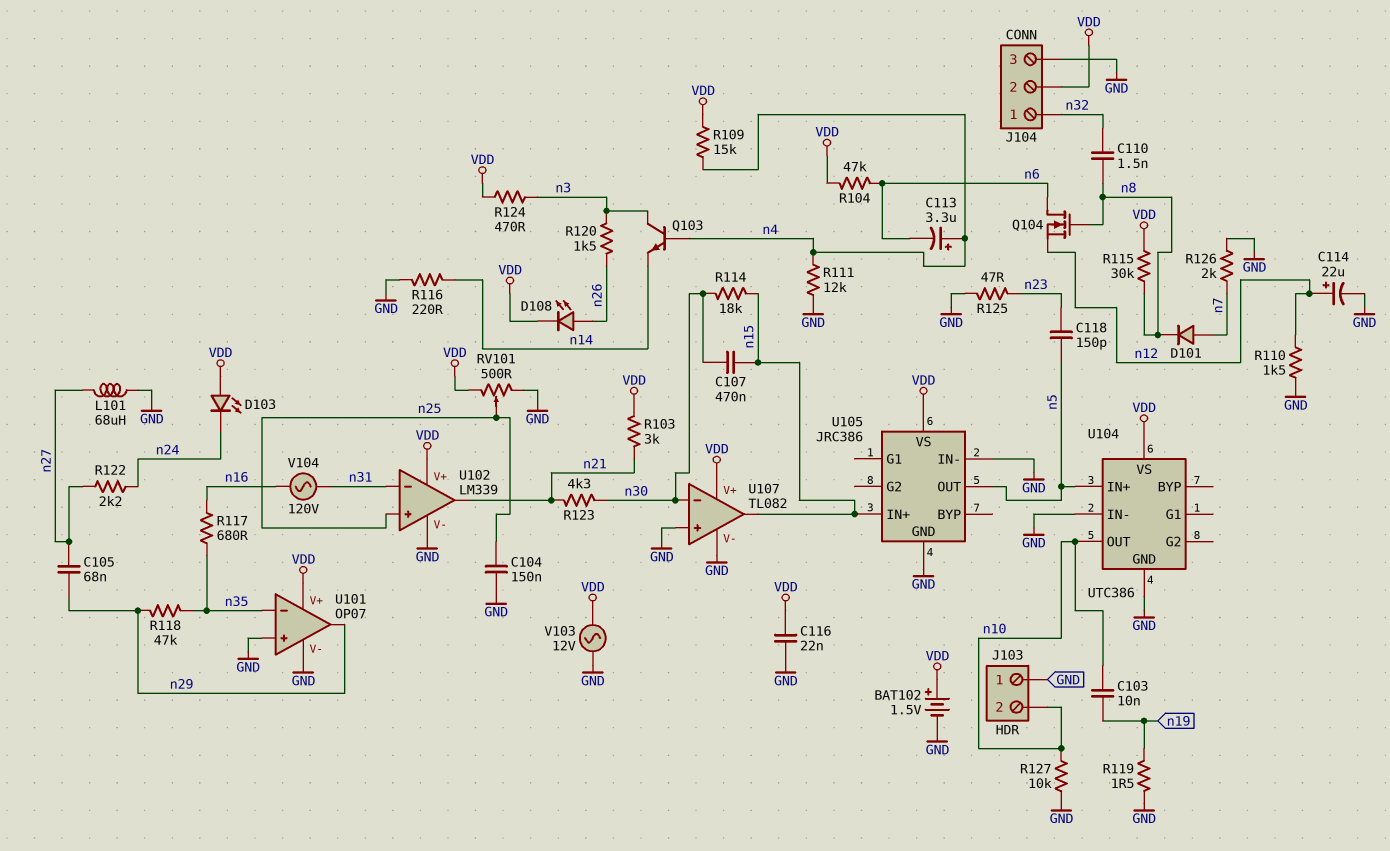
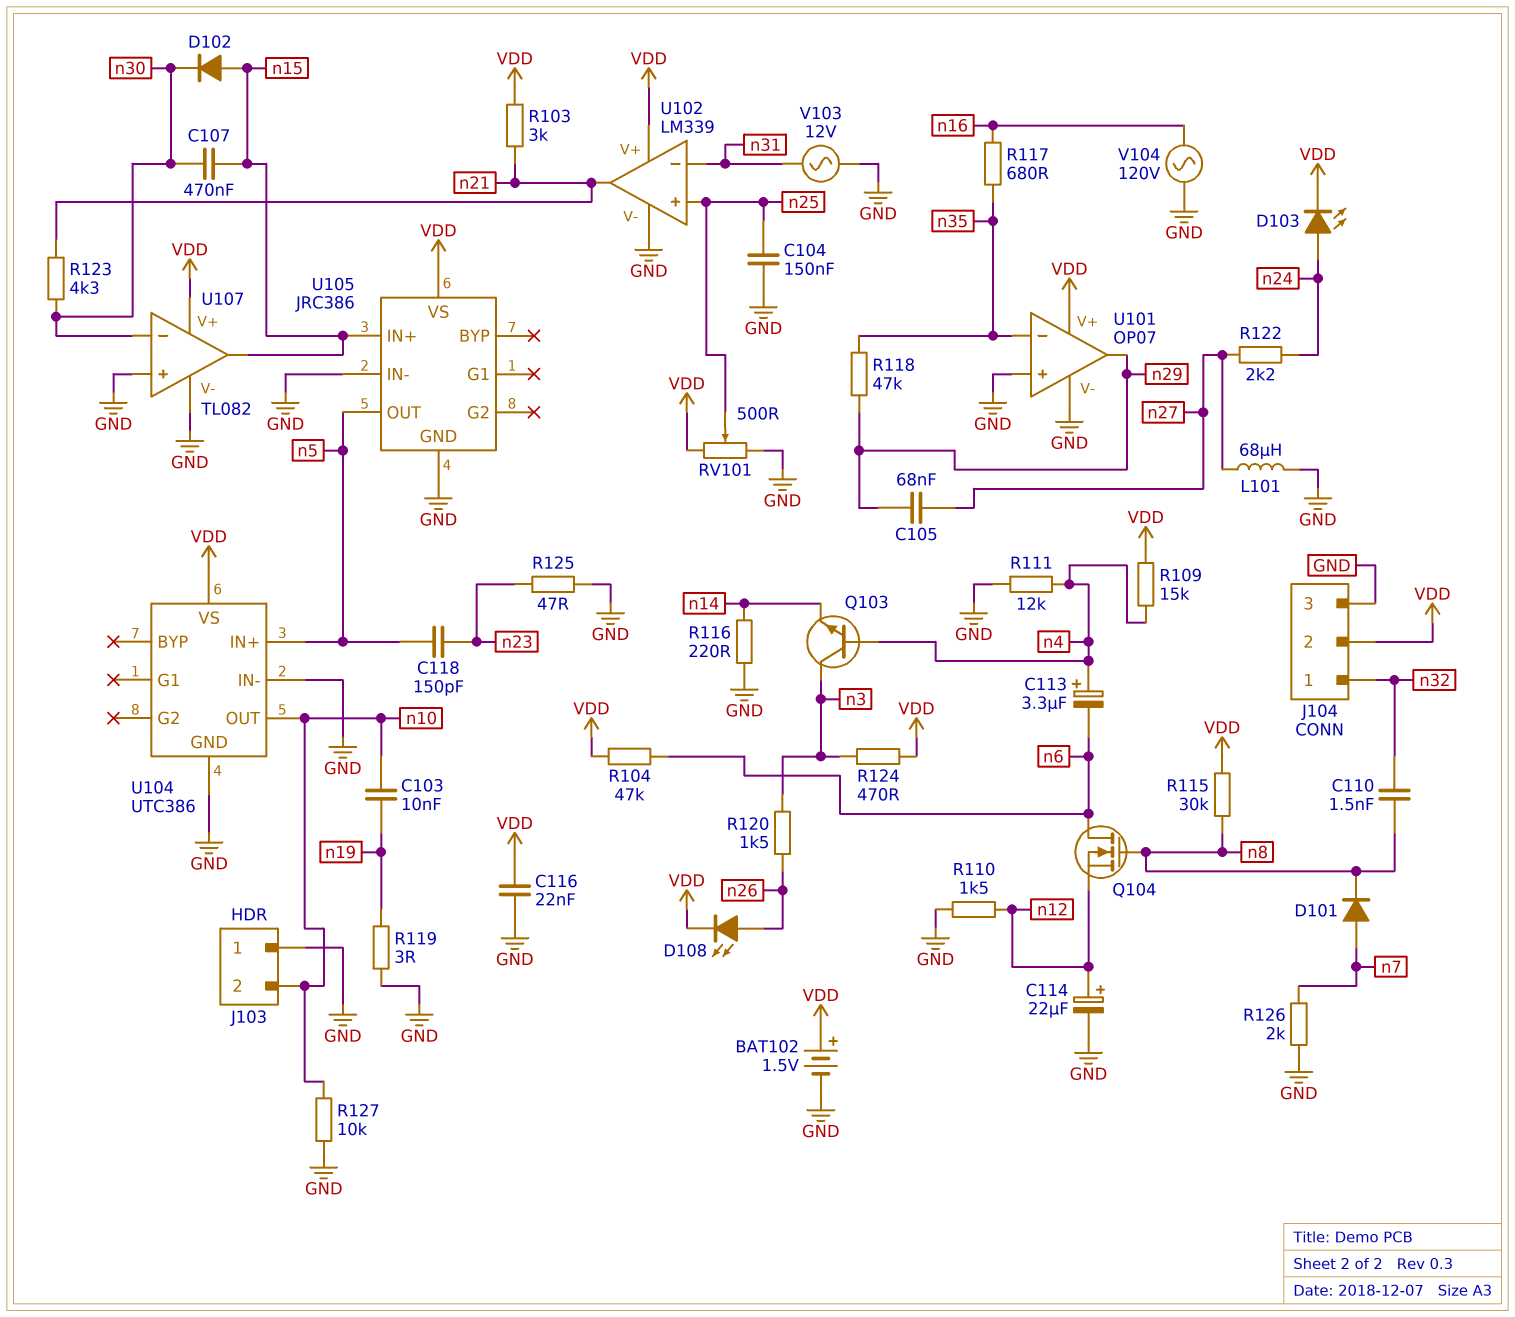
D102: none -> diode (A n15, K n30)
D103: LED (A VDD, K n24) -> LED (A n24, K VDD)
R114: 18k (n15, n30) -> none
R119: 1.5 (GND, n19) -> 3 (GND, n19)
V103: AC 12V (GND, VDD) -> AC 12V (GND, n31)
V104: AC 120V (n16, n31) -> AC 120V (GND, n16)

